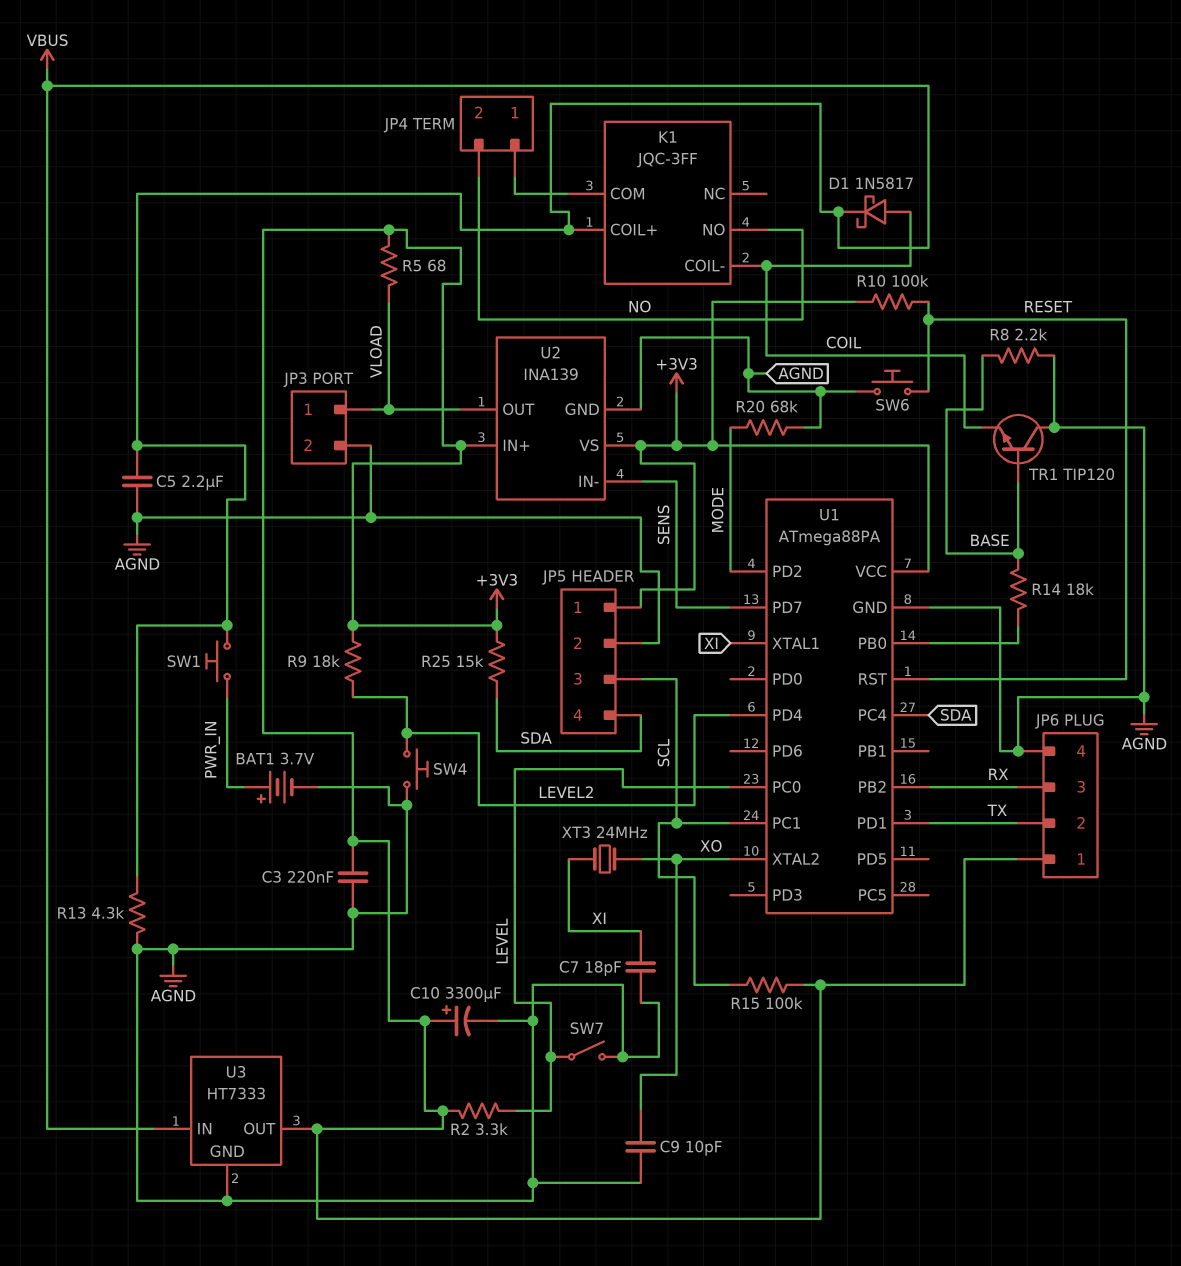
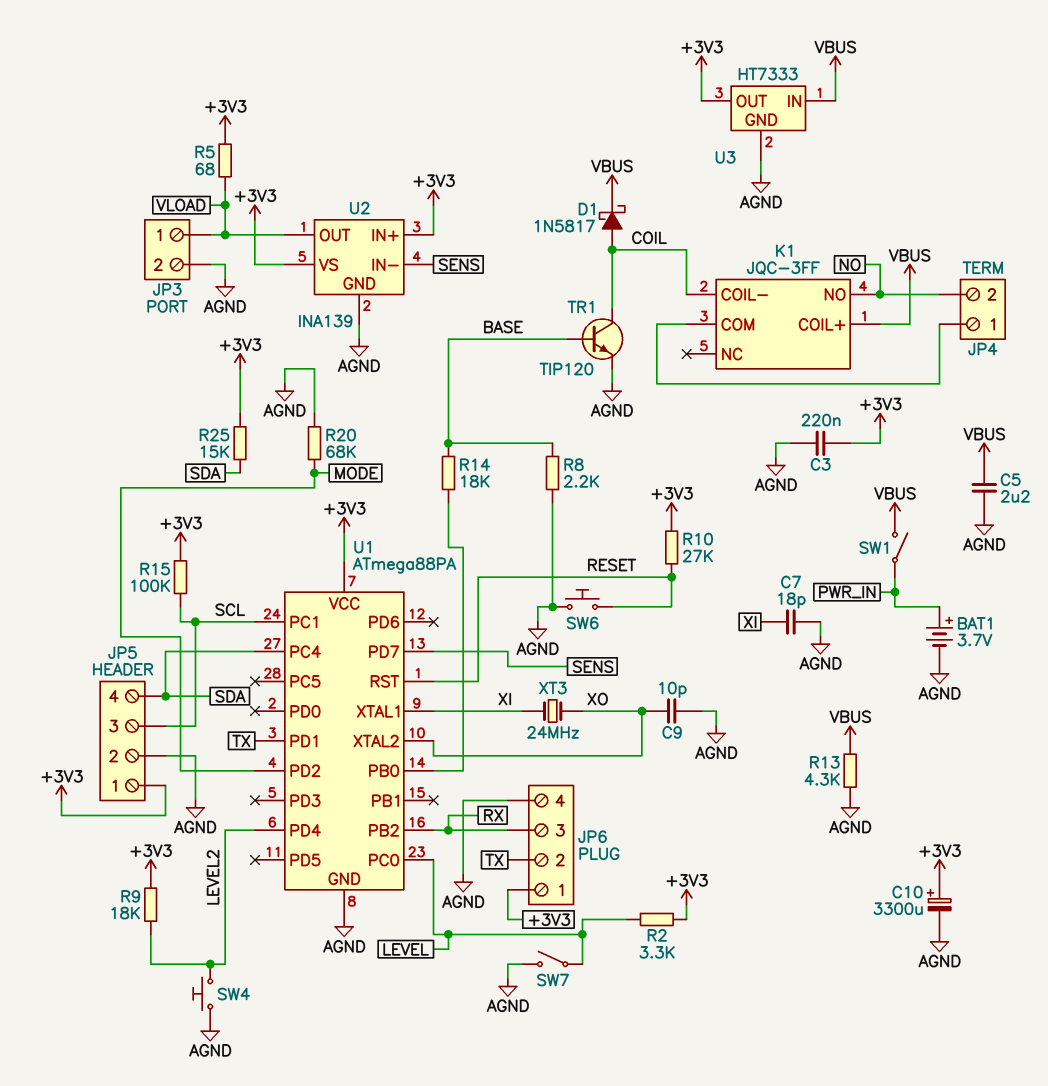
R10: 100k (+3V3, RESET) -> 27k (+3V3, RESET)
SW1: button (PWR_IN, VBUS) -> switch (PWR_IN, VBUS)
TR1: NPN TIP120 (B BASE, C AGND, E COIL) -> NPN TIP120 (B BASE, C COIL, E AGND)

